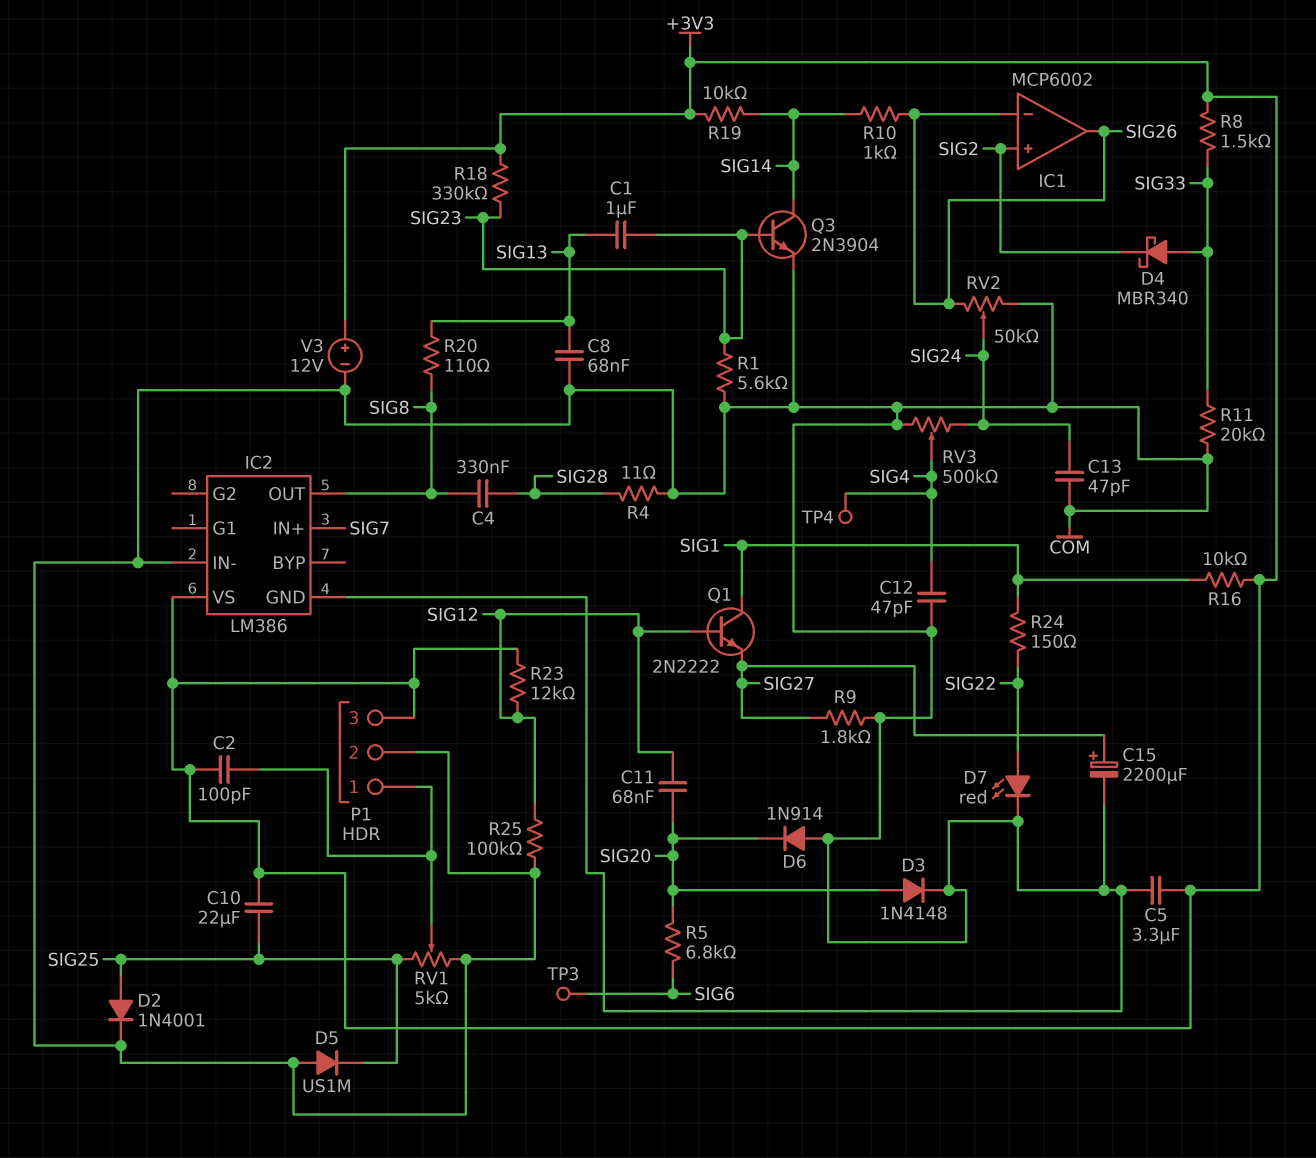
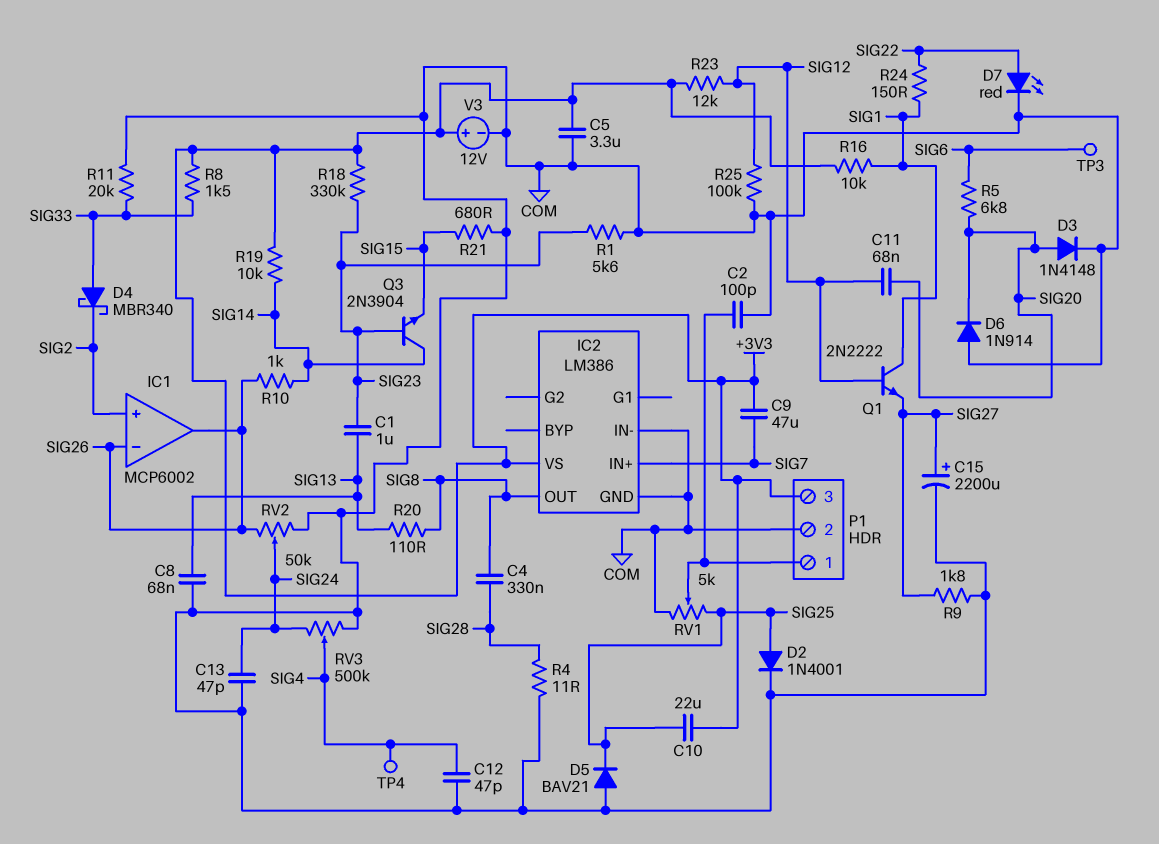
C2: 100pF (+3V3, P1/1) -> 100pF (COM, P1/1)
C9: none -> 47uF (+3V3, SIG7)
D5: diode US1M (A COM, K SIG25) -> diode BAV21 (A COM, K SIG25)
Q3: NPN 2N3904 (B SIG23, C SIG14, E COM) -> NPN 2N3904 (B SIG23, C SIG14, E SIG15)
R21: none -> 680 (COM, SIG15)

